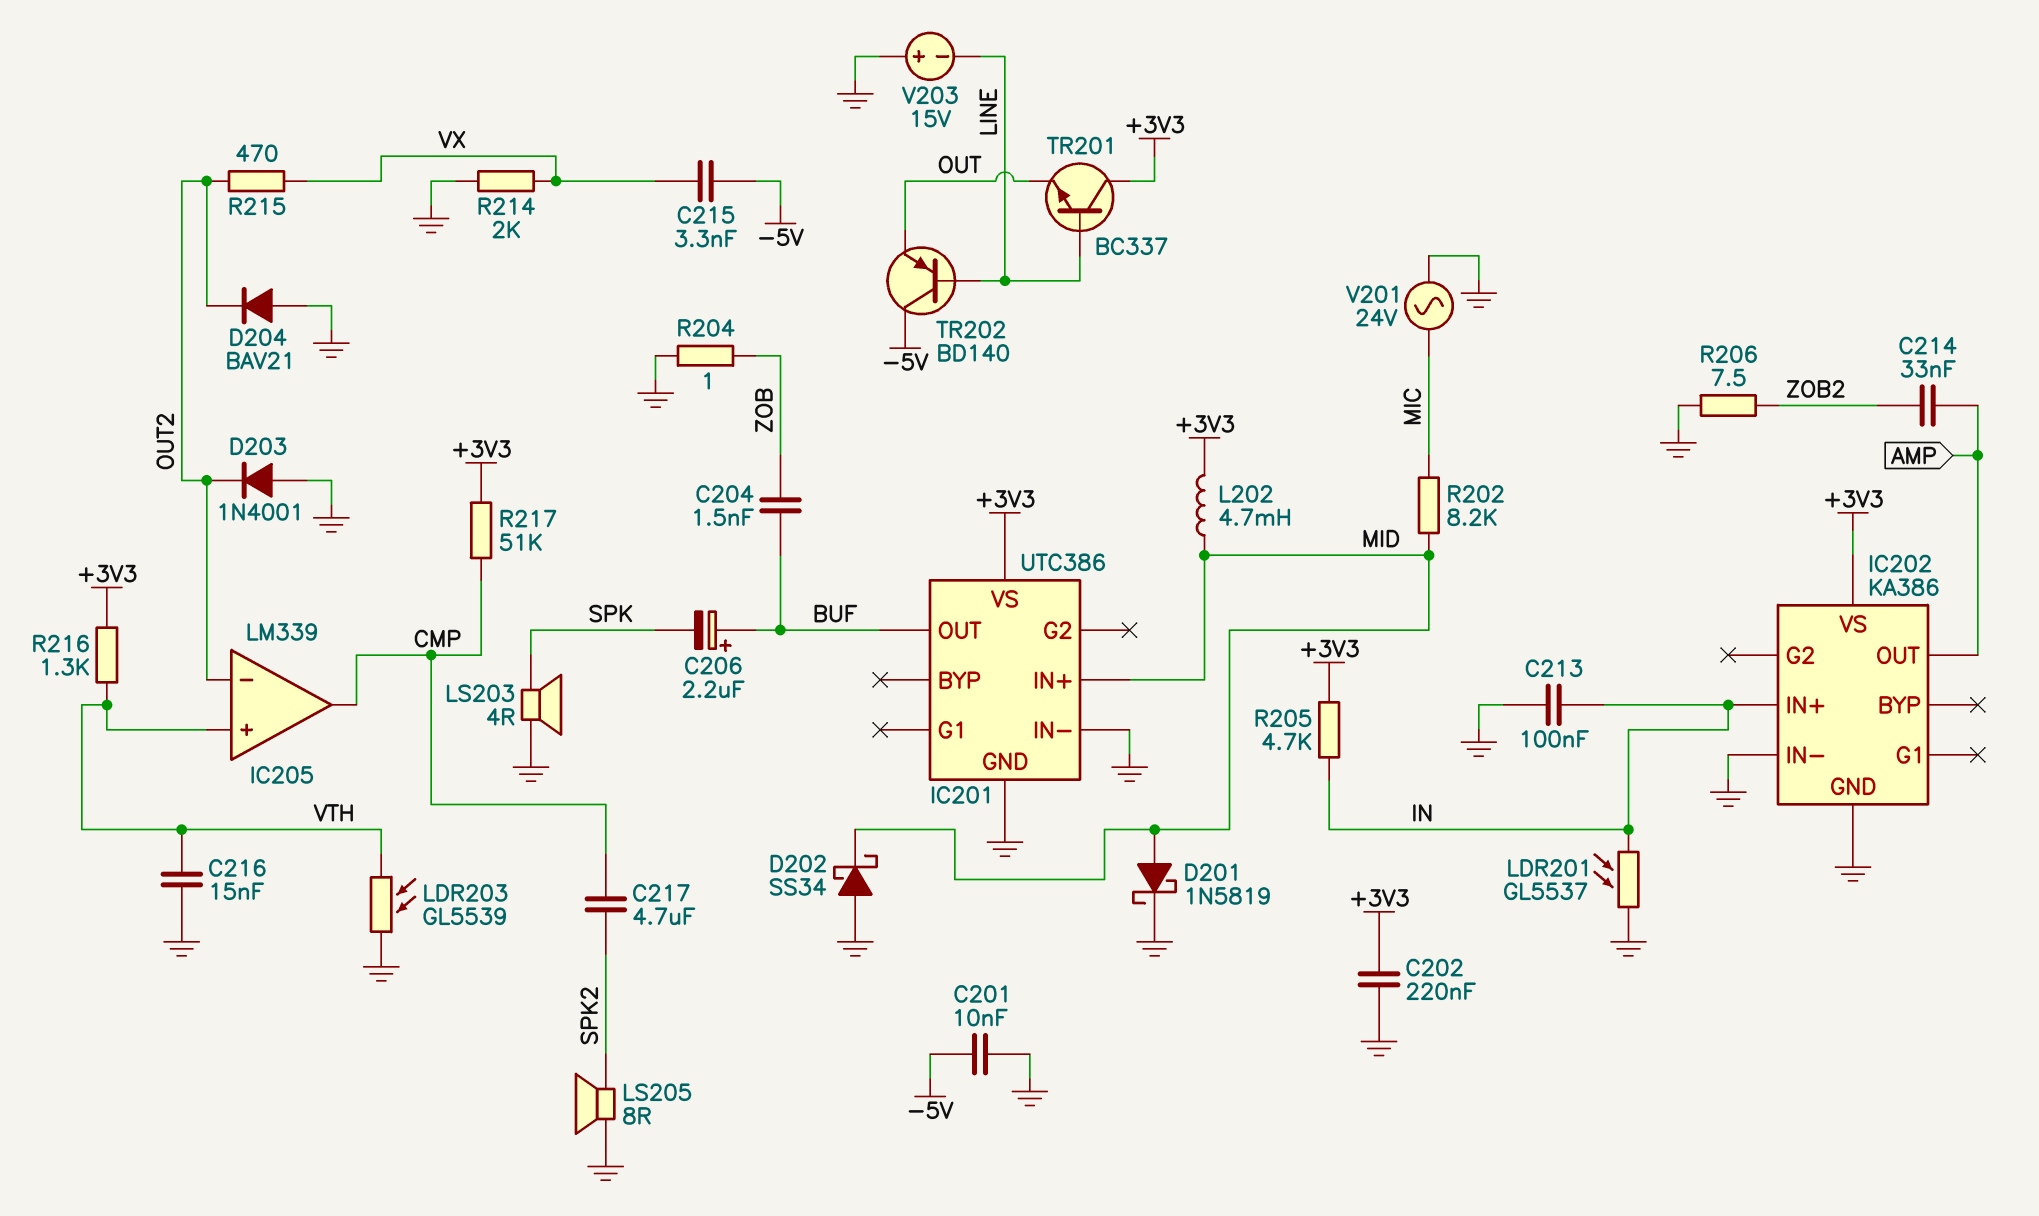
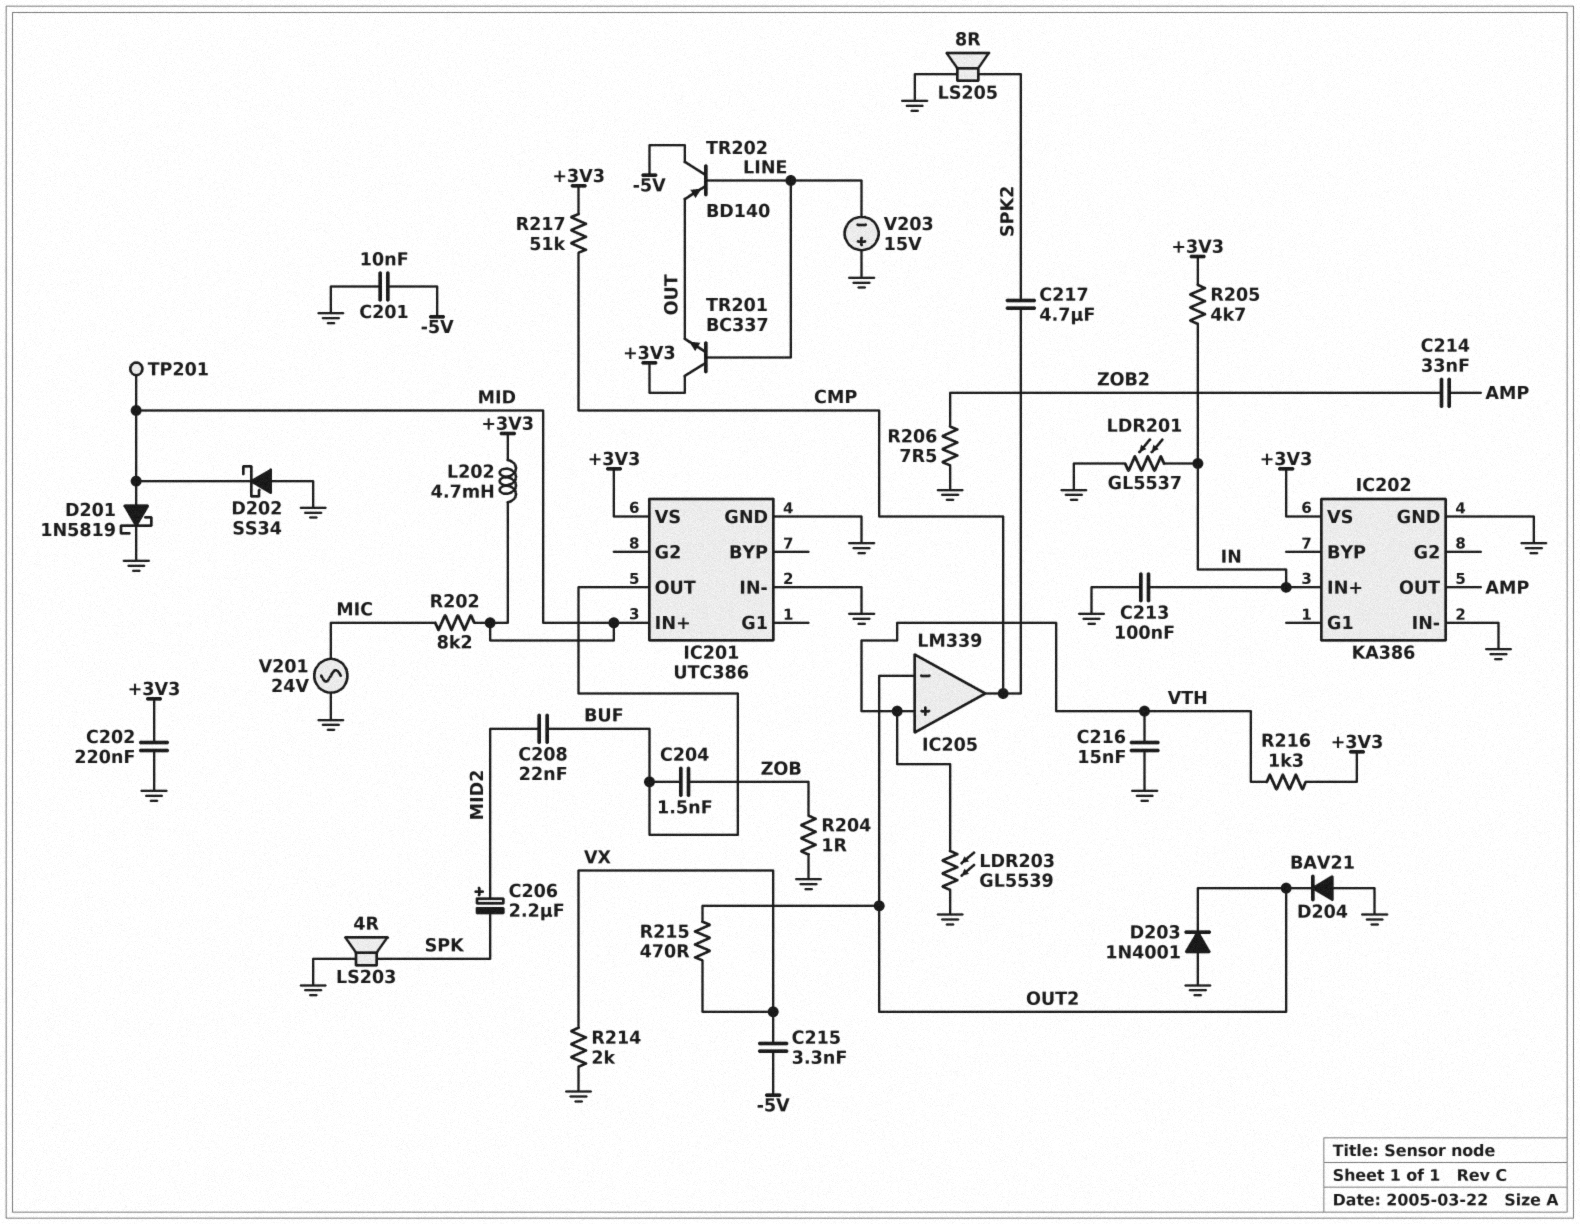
C206: 2.2uF (plus BUF, minus SPK) -> 2.2uF (plus MID2, minus SPK)
C208: none -> 22nF (BUF, MID2)
TP201: none -> test point (MID)

